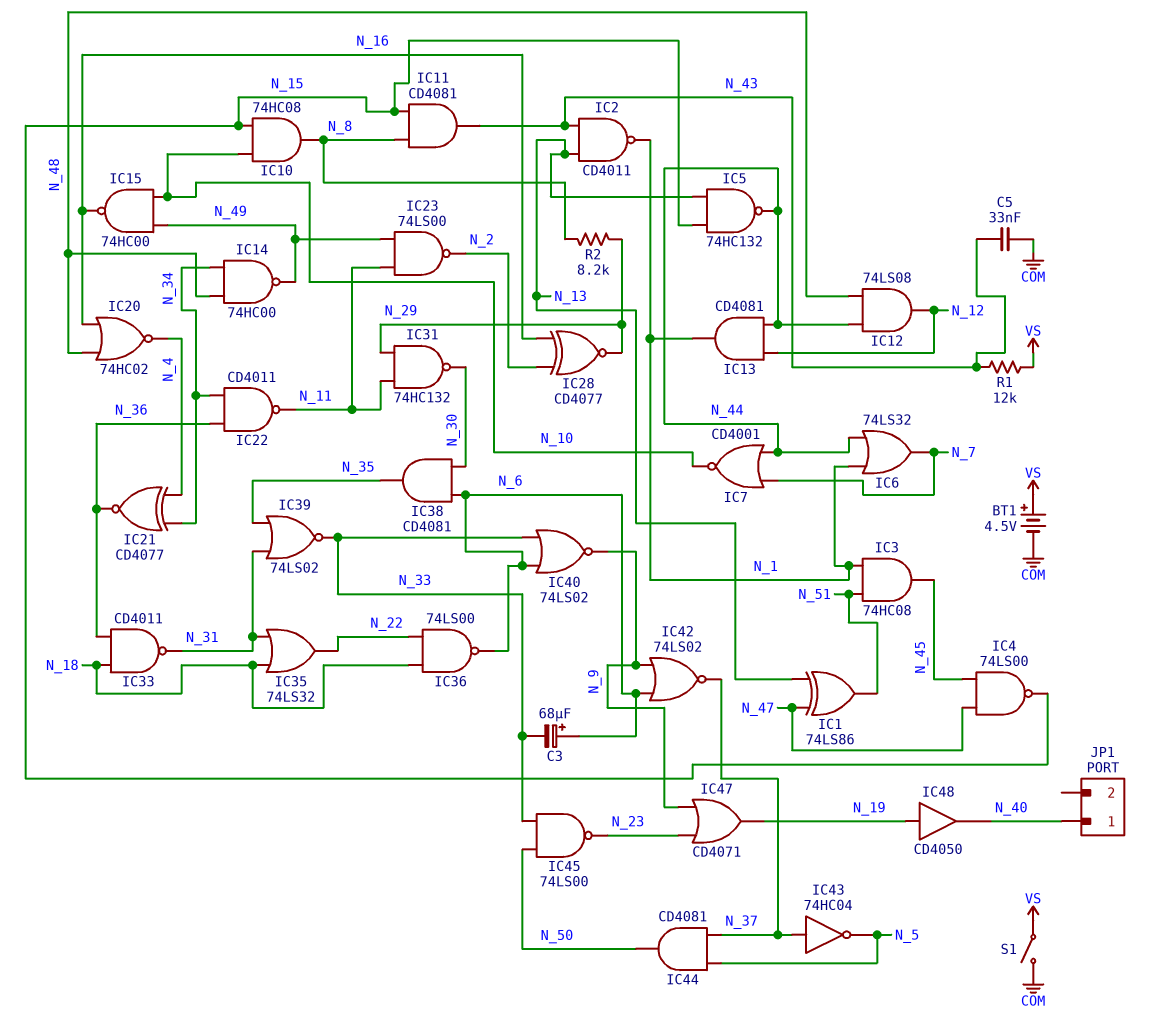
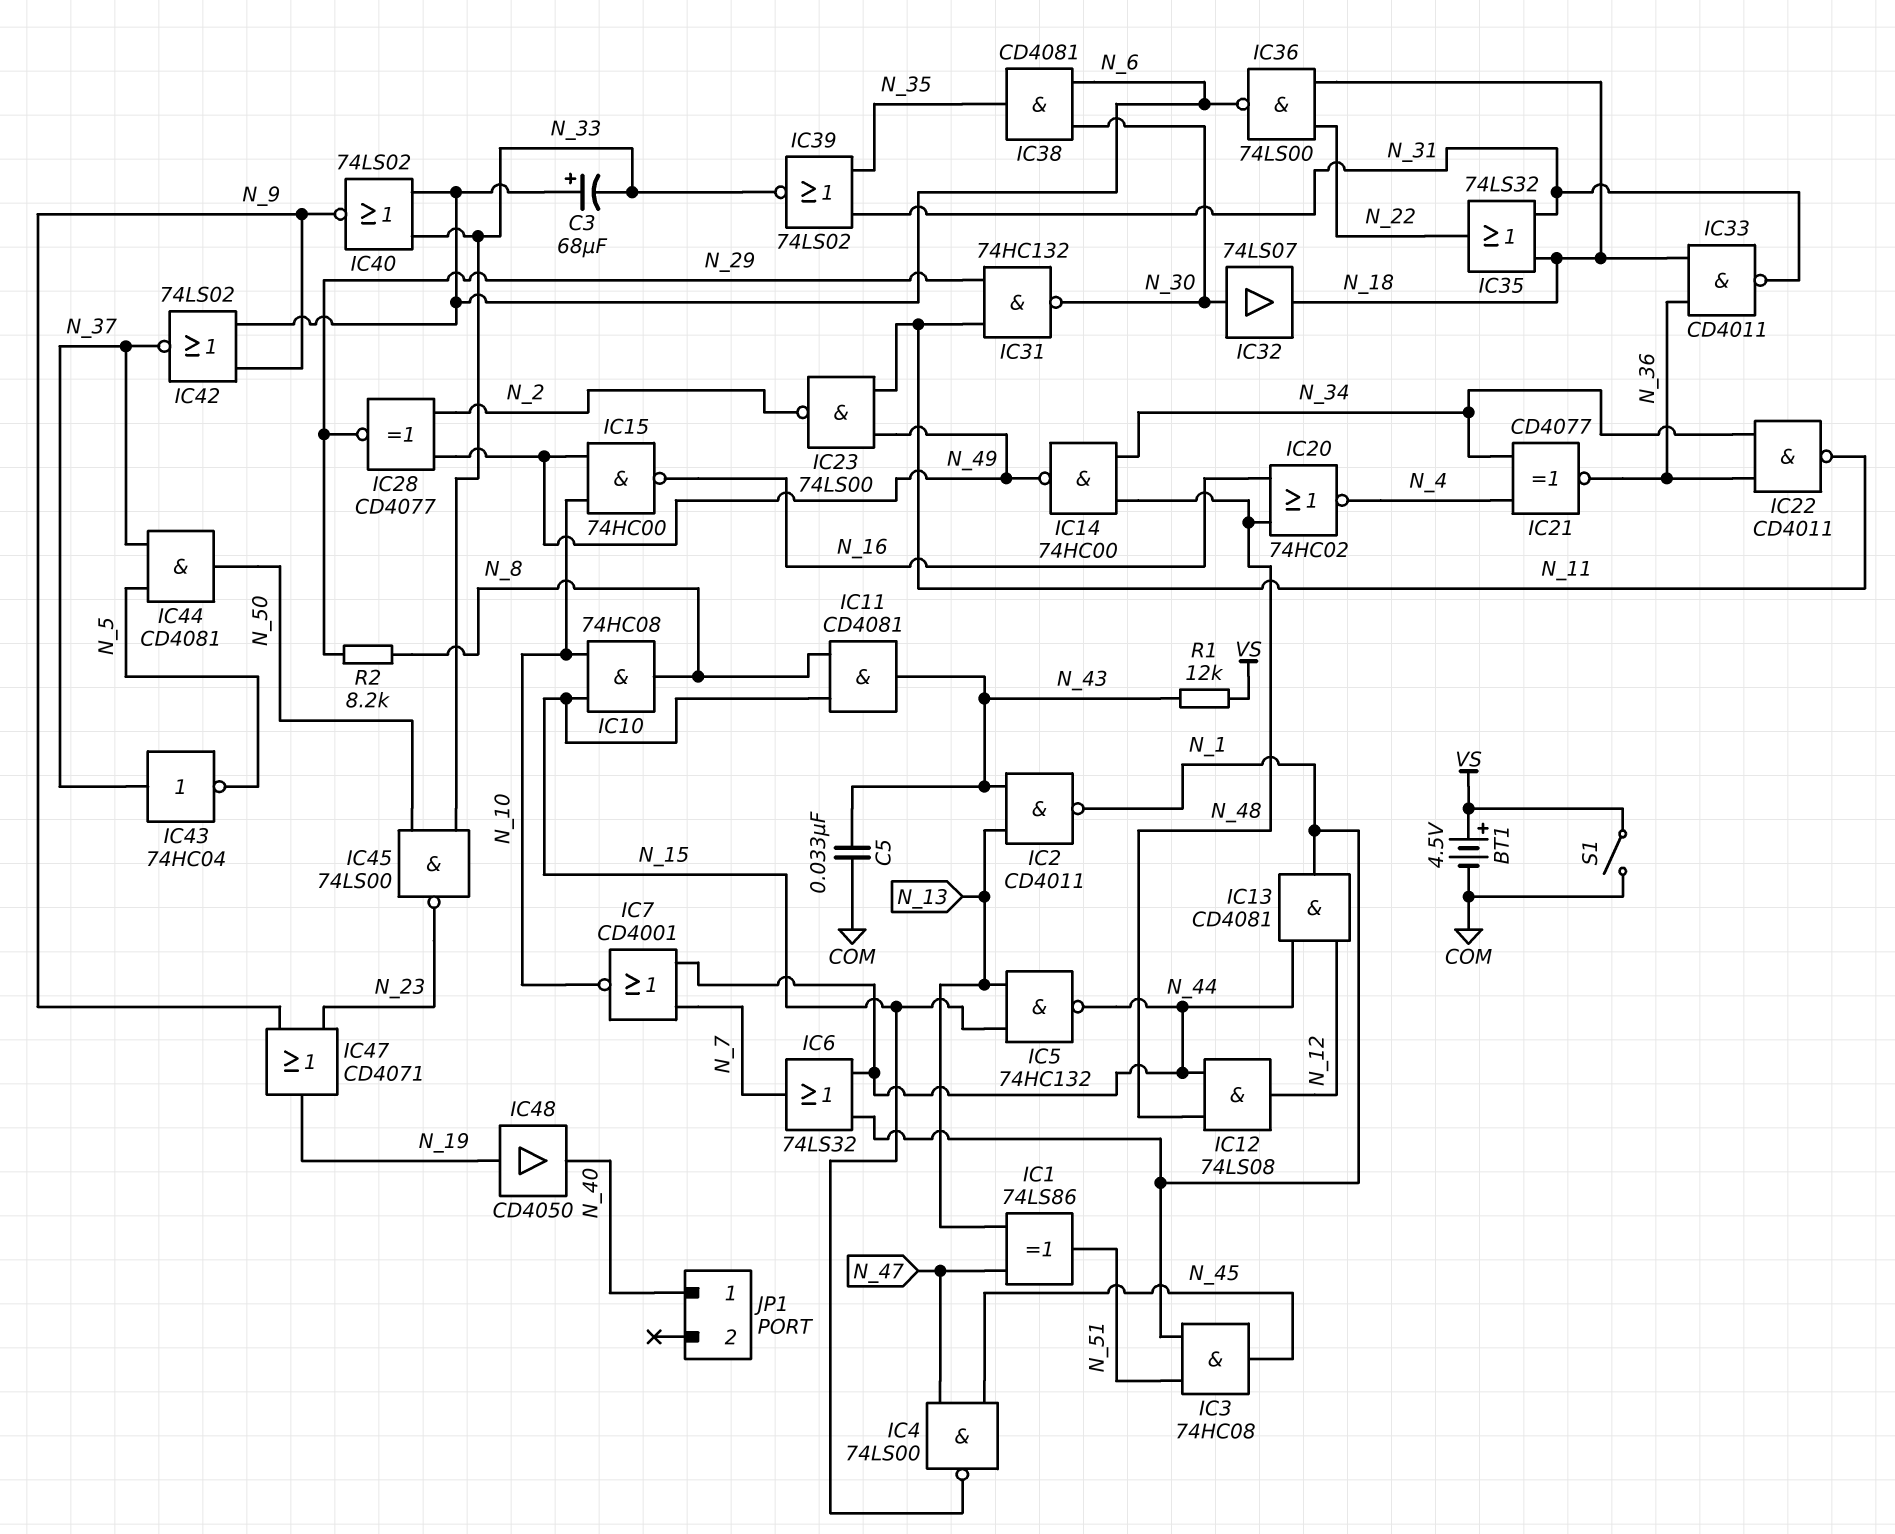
IC28: XNOR CD4077 (in N_2, in N_16, out N_29) -> XNOR CD4077 (in N_2, in N_49, out N_29)
IC32: none -> buffer 74LS07 (in N_30, out N_18)

